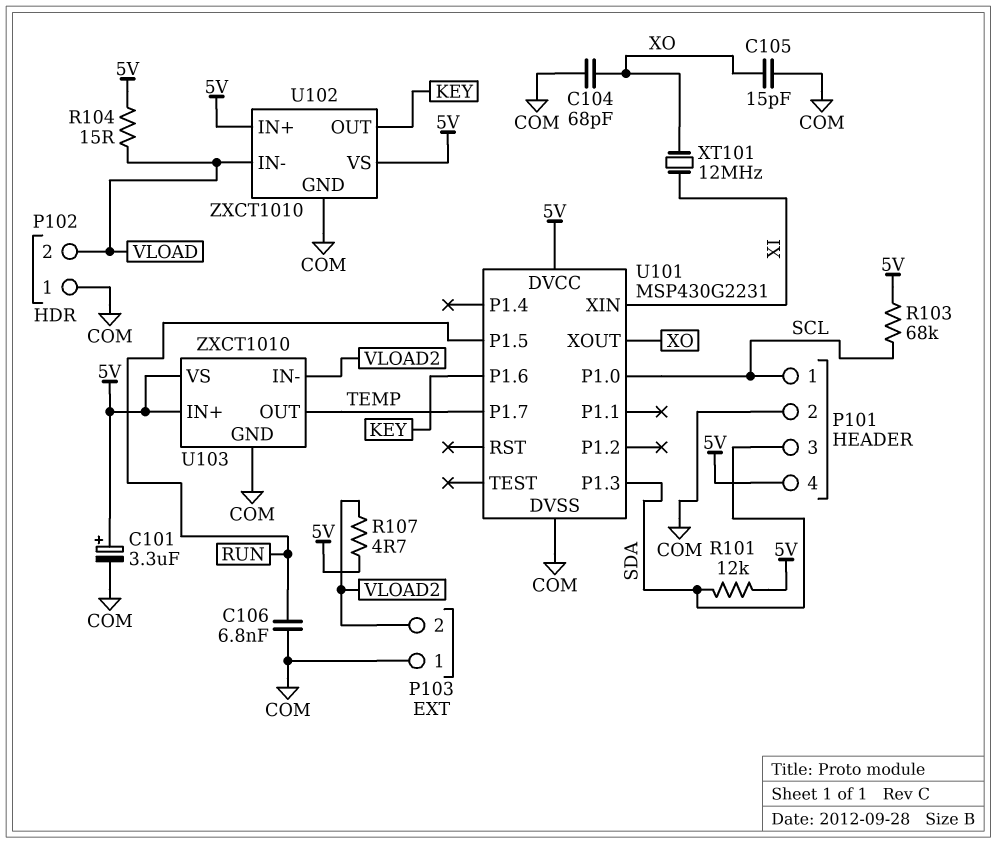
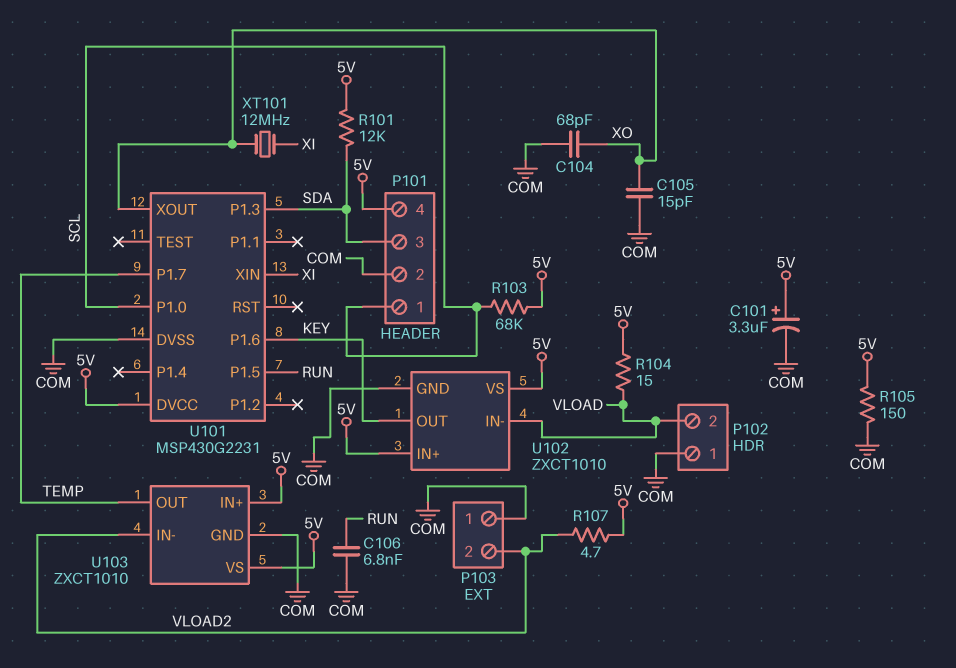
R105: none -> 150 (5V, COM)

